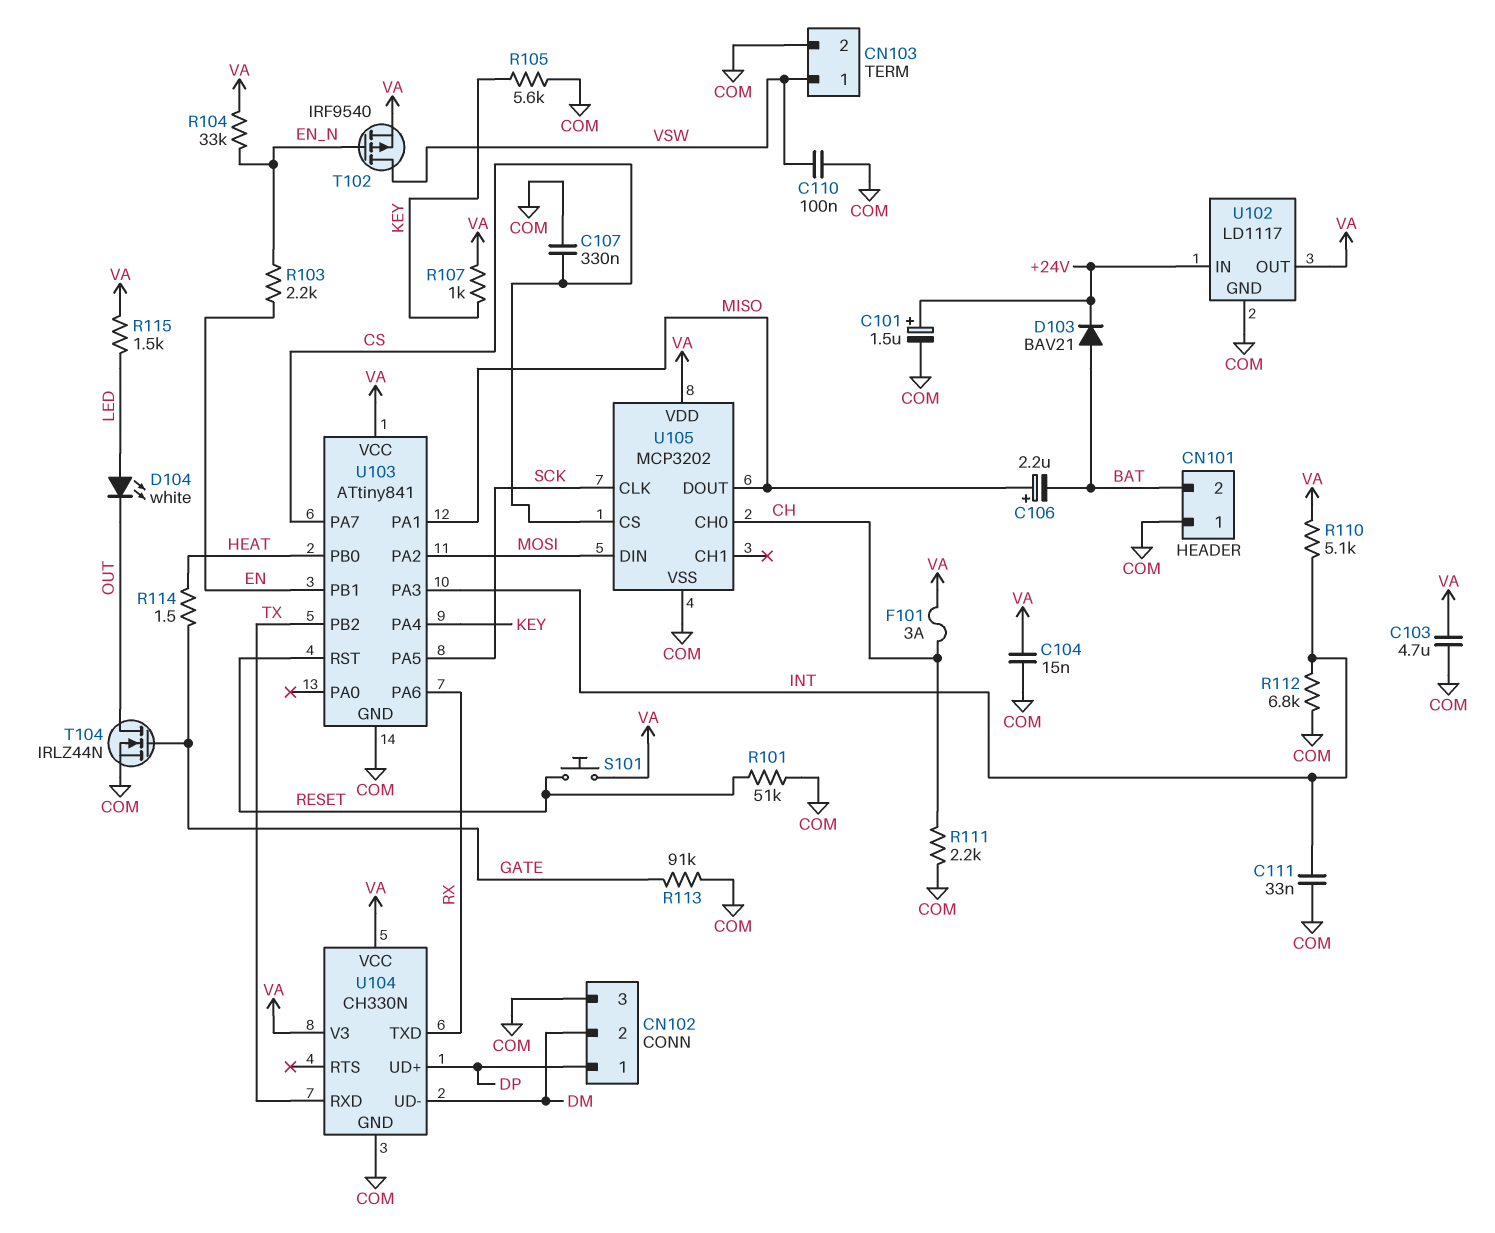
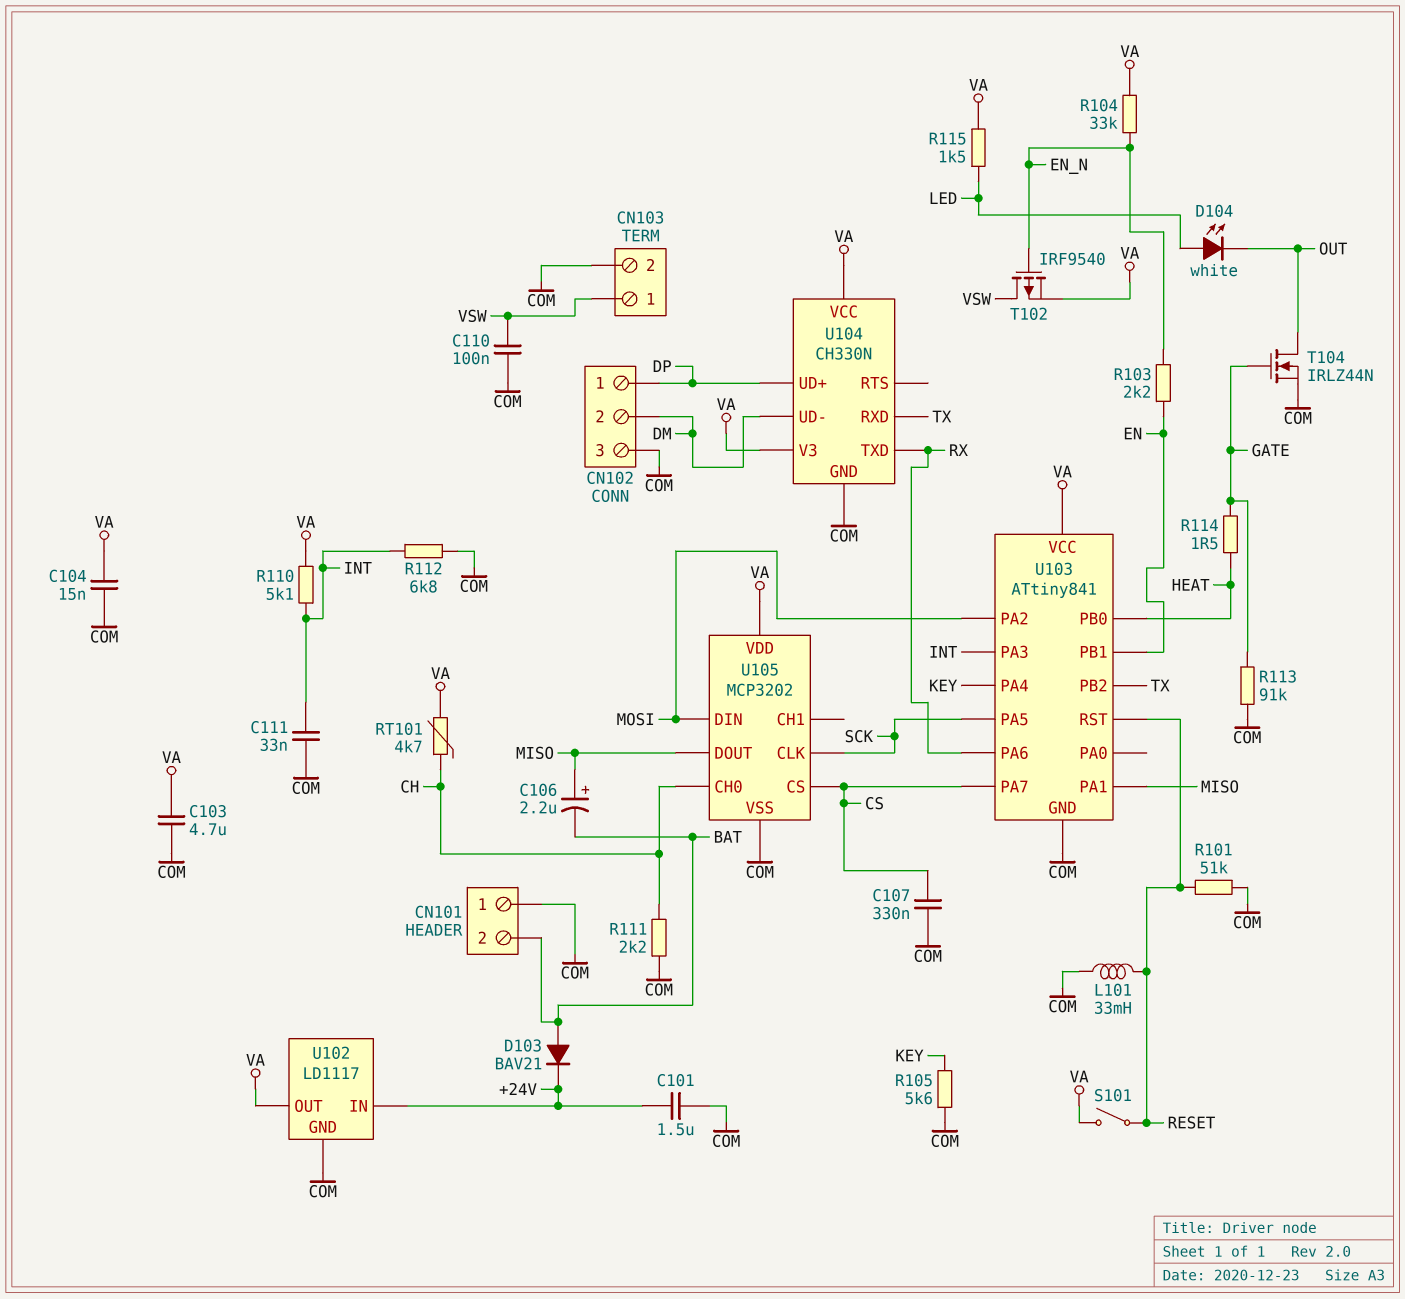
C101: 1.5uF (plus +24V, minus COM) -> 1.5uF (+24V, COM)
F101: 3A (CH, VA) -> none
L101: none -> 33mH (COM, RESET)
R107: 1k (KEY, VA) -> none
RT101: none -> 4.7k (CH, VA)
S101: button (RESET, VA) -> switch (RESET, VA)

